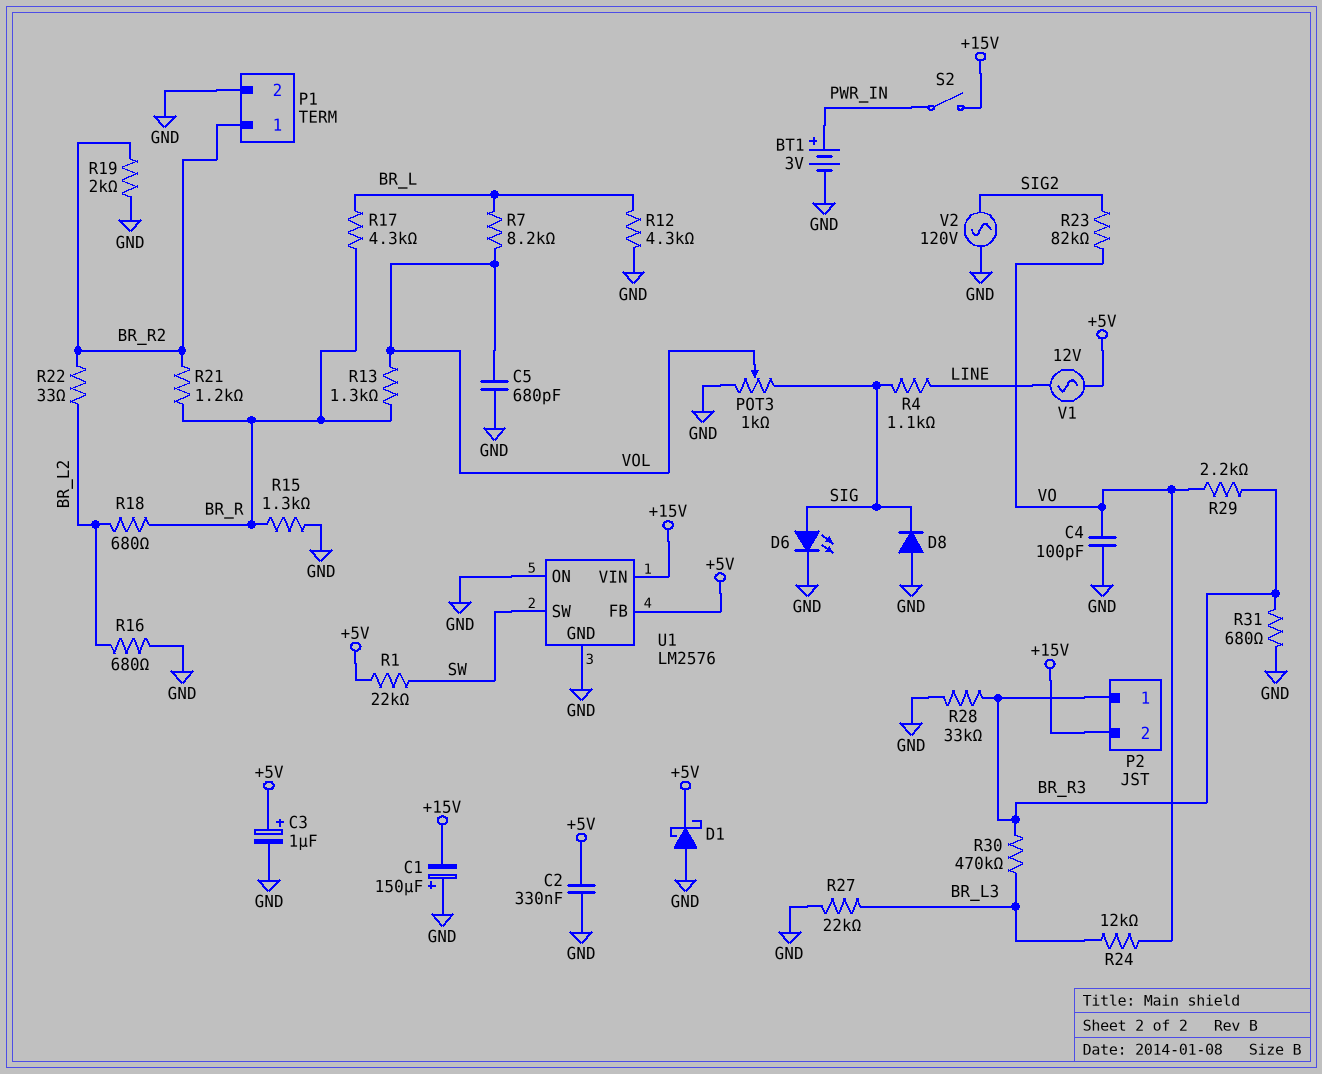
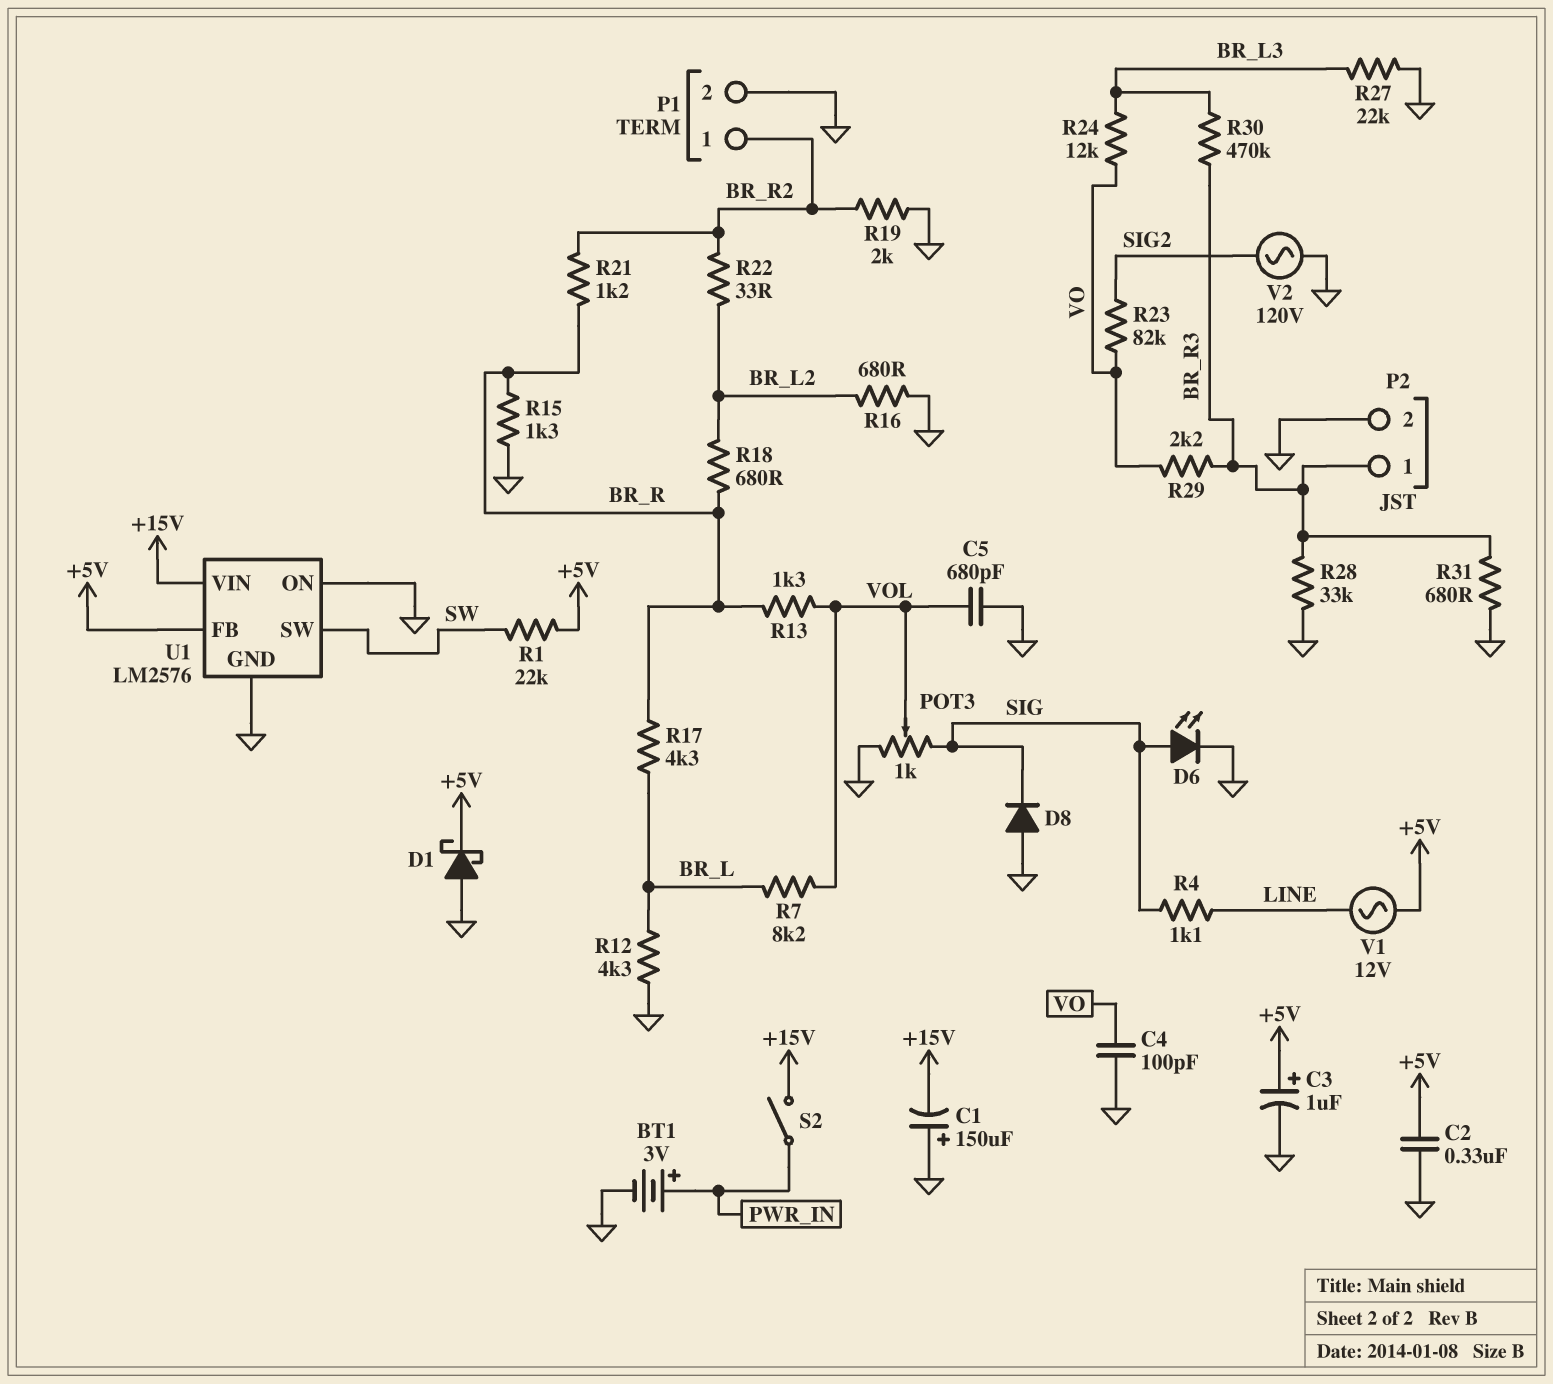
P2 pin 2: +15V -> GND

